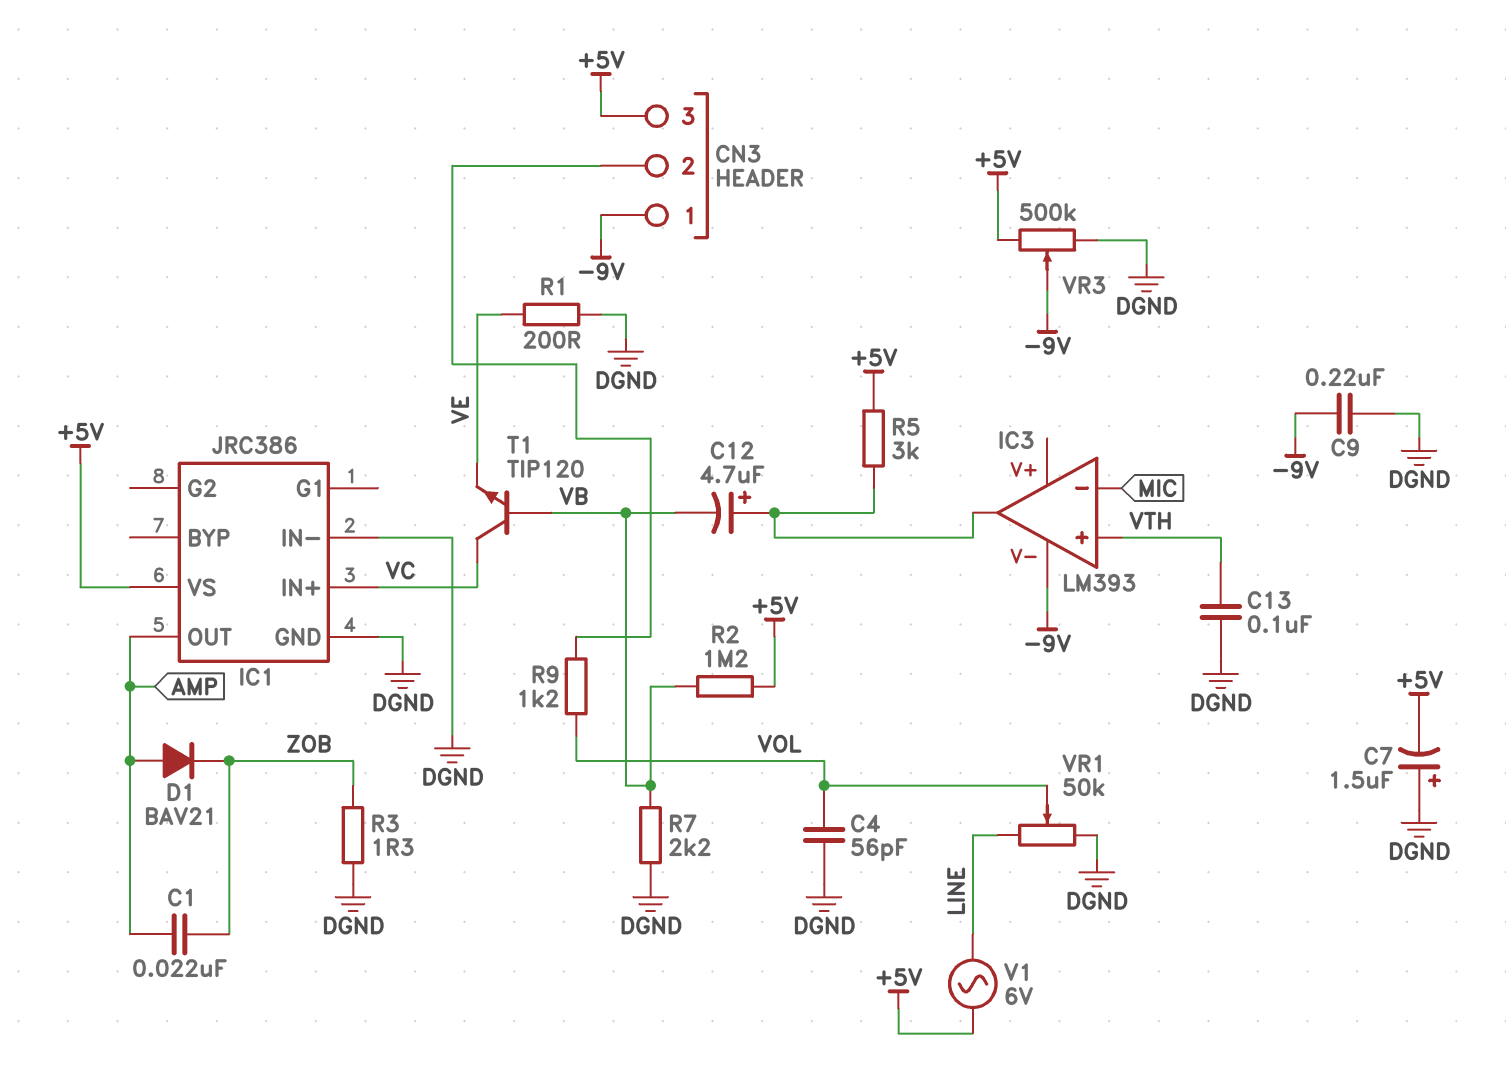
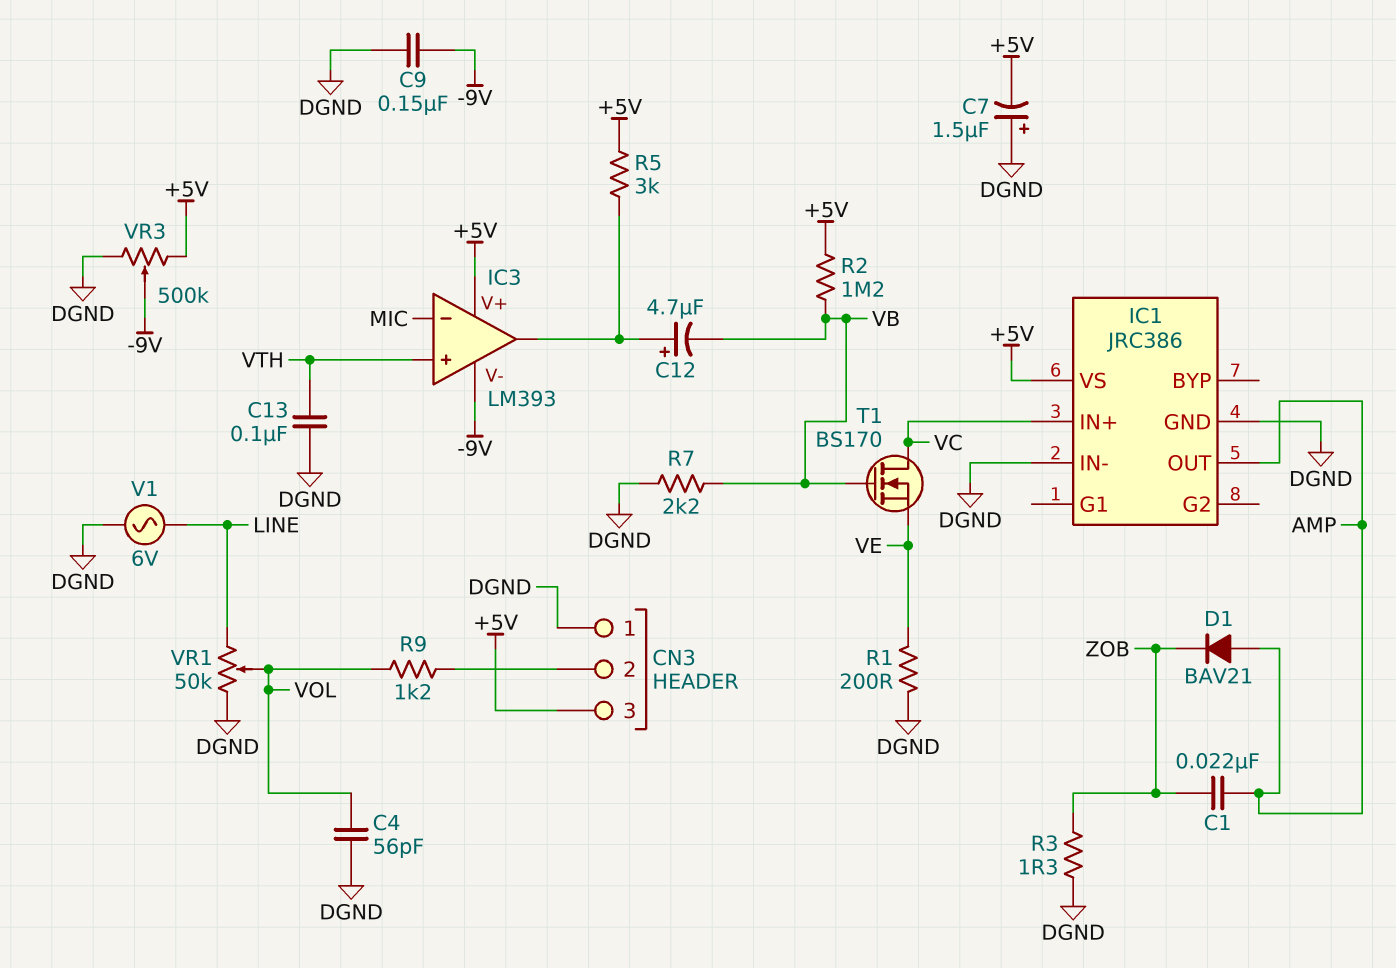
C9: 220nF (-9V, DGND) -> 150nF (-9V, DGND)
CN3 pin 1: -9V -> DGND
IC3 pin V+: none -> +5V
T1: NPN TIP120 (B VB, C VC, E VE) -> NMOS BS170 (G VB, D VC, S VE)
V1: AC 6V (+5V, LINE) -> AC 6V (DGND, LINE)

